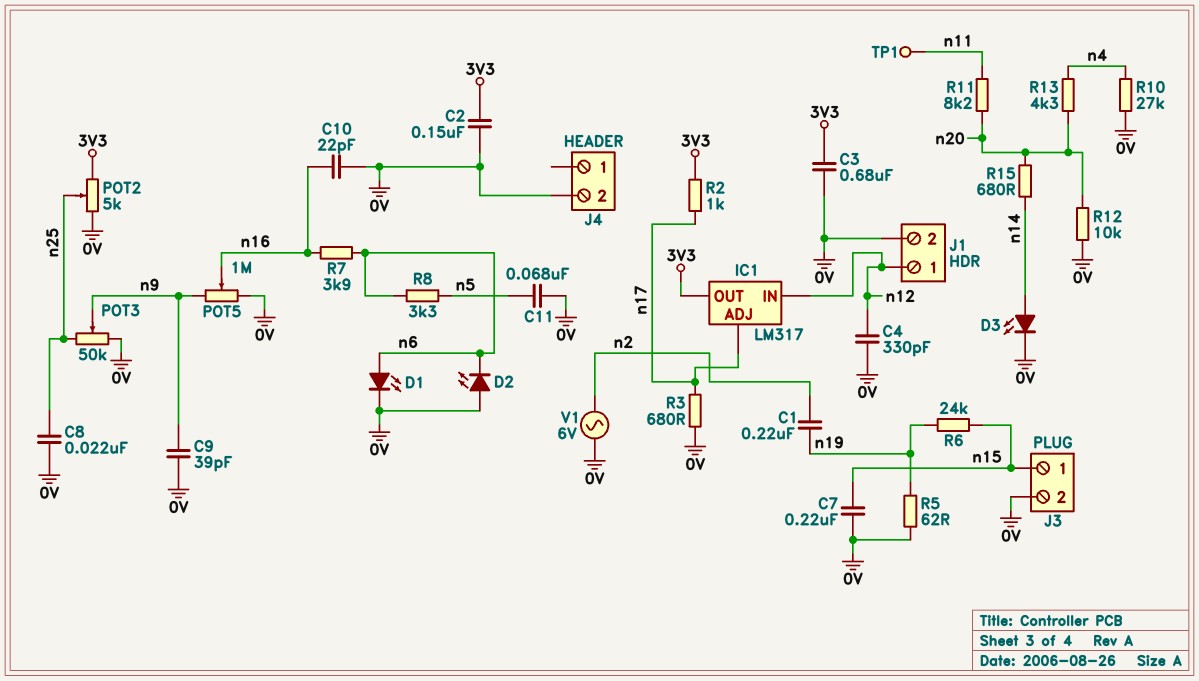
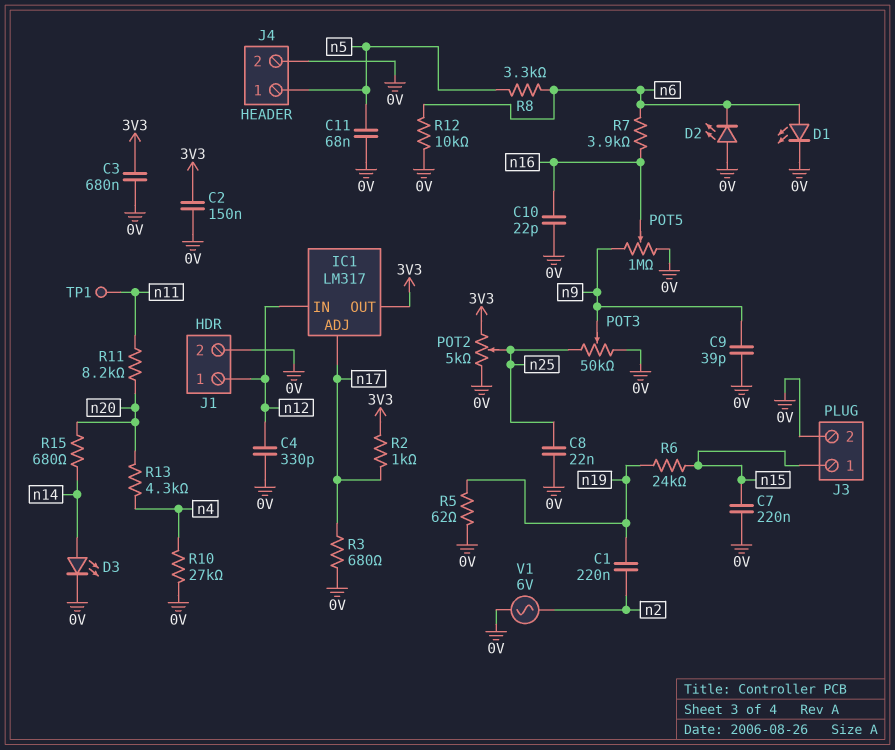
J4 pin 1: none -> n5
R12: 10k (0V, n20) -> 10k (0V, n6)

